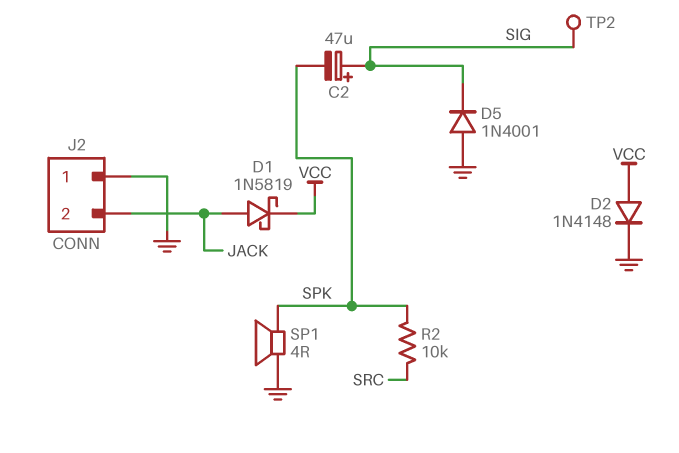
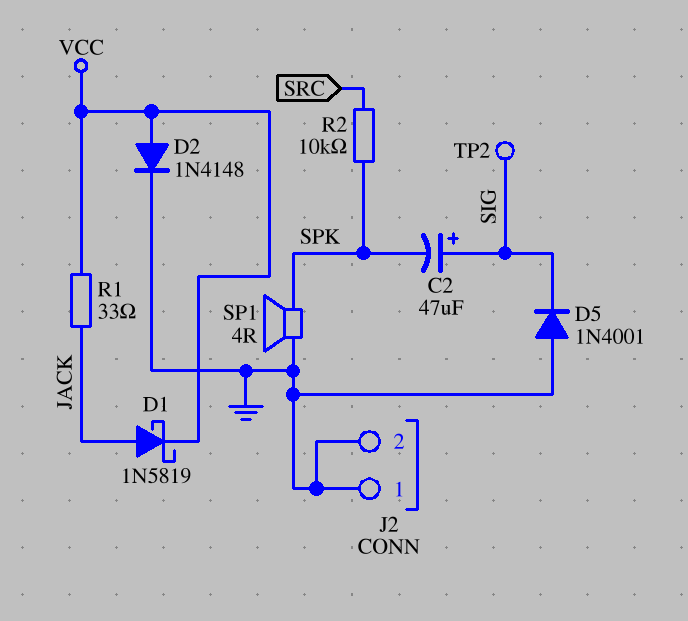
J2 pin 2: JACK -> GND
R1: none -> 33 (JACK, VCC)

